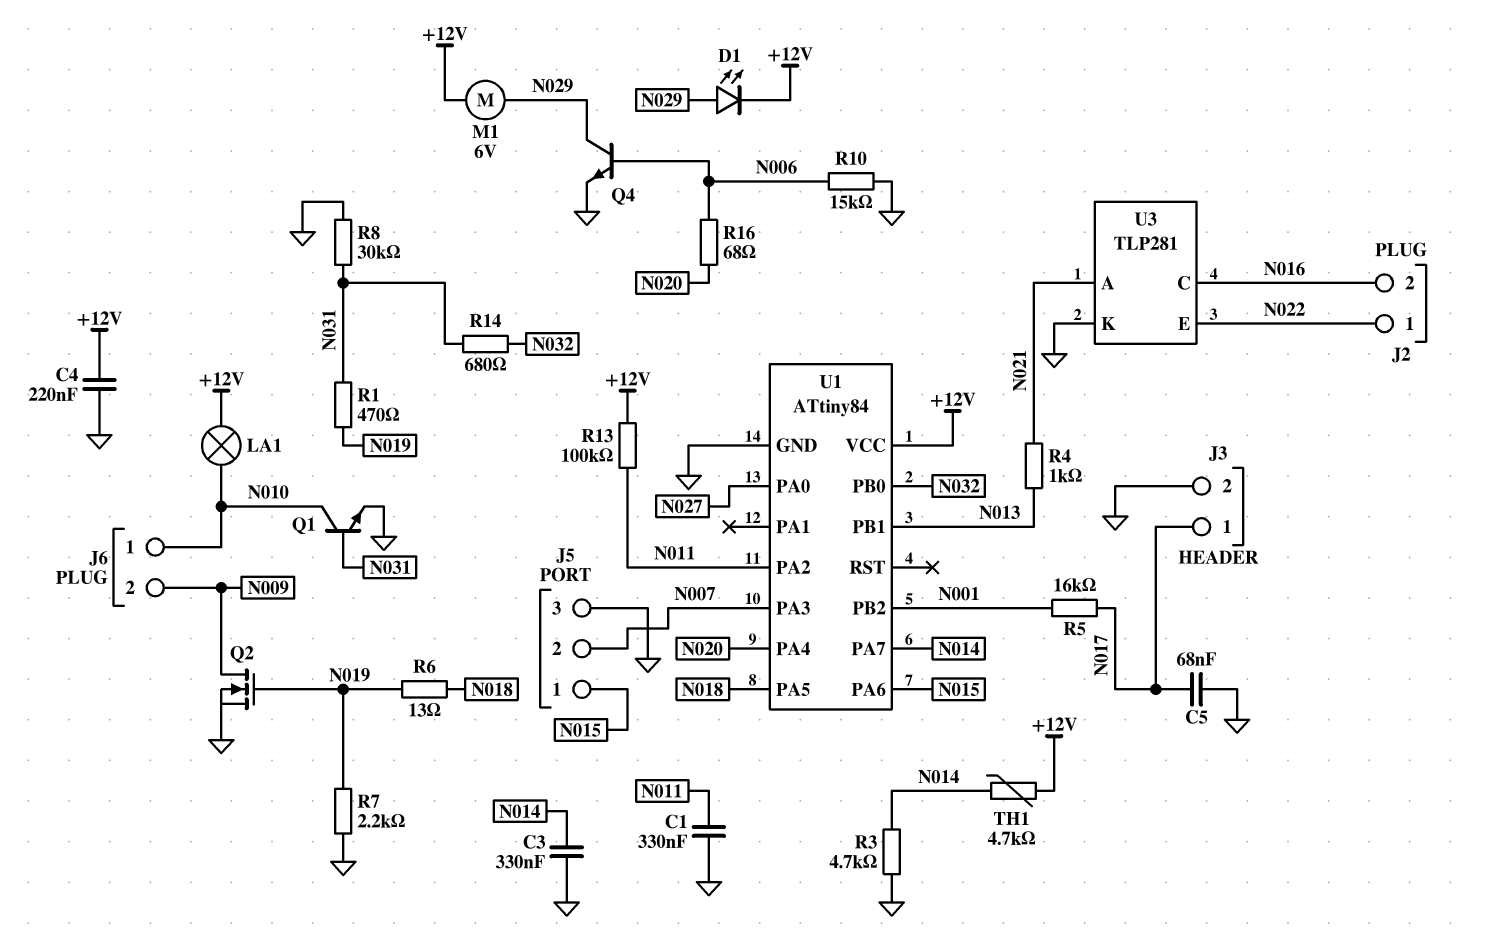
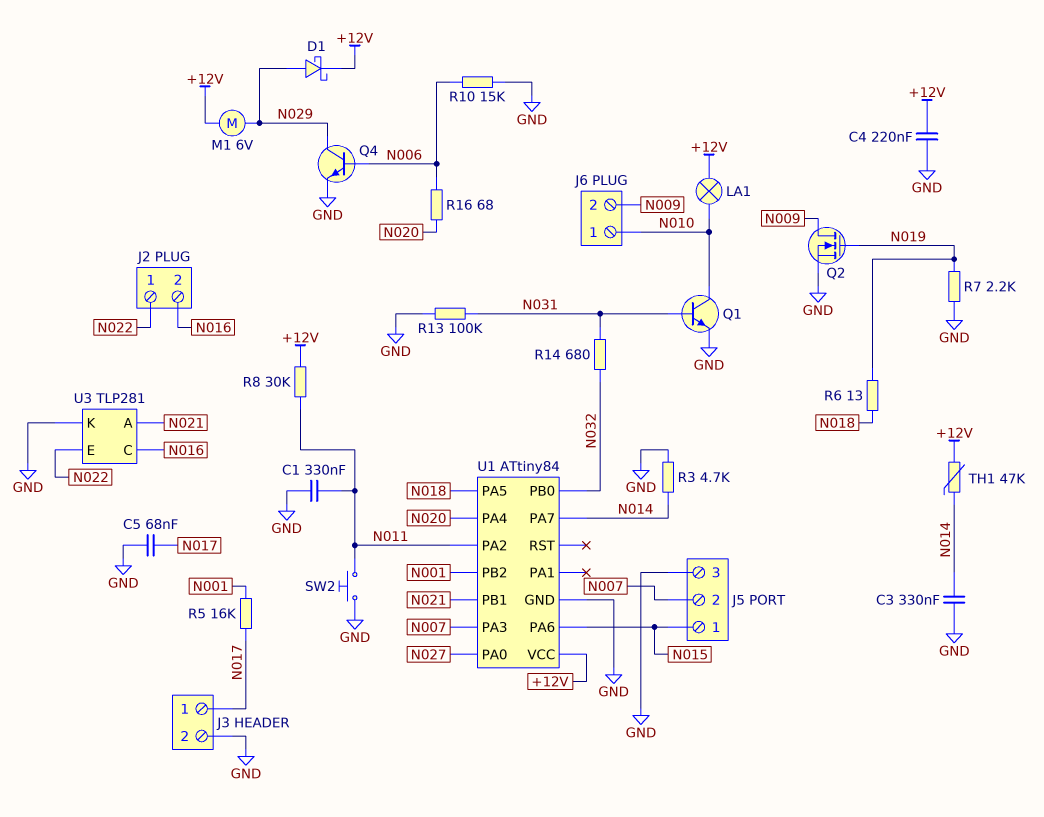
D1: LED (A N029, K +12V) -> schottky (A N029, K +12V)
R1: 470 (N019, N031) -> none
R4: 1k (N013, N021) -> none
R8: 30k (GND, N031) -> 30k (+12V, N011)
R13: 100k (+12V, N011) -> 100k (GND, N031)
SW2: none -> button (GND, N011)
TH1: 4.7k (+12V, N014) -> 47k (+12V, N014)
U1 pin PB1: N013 -> N021

